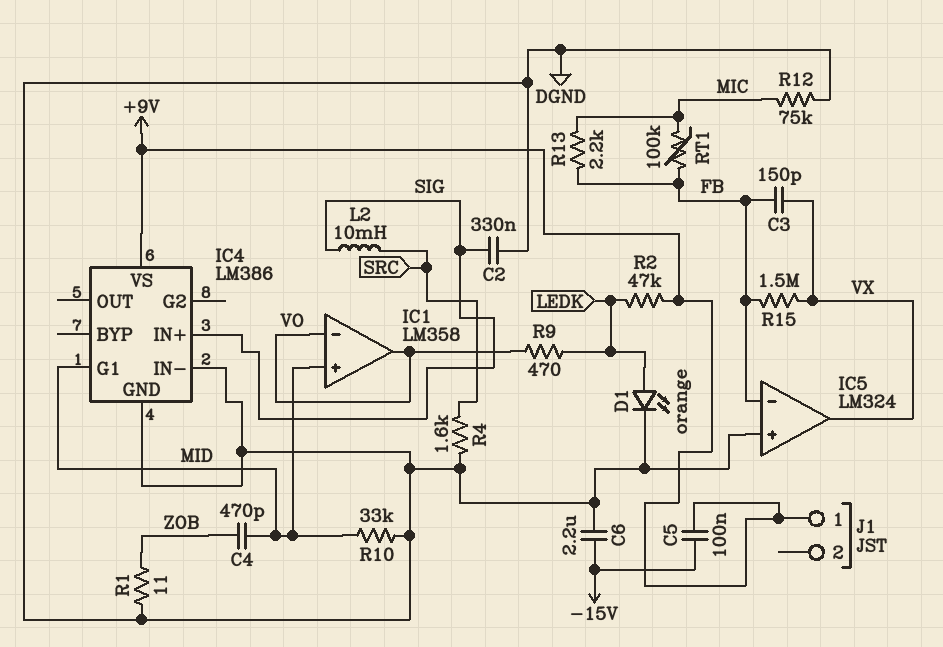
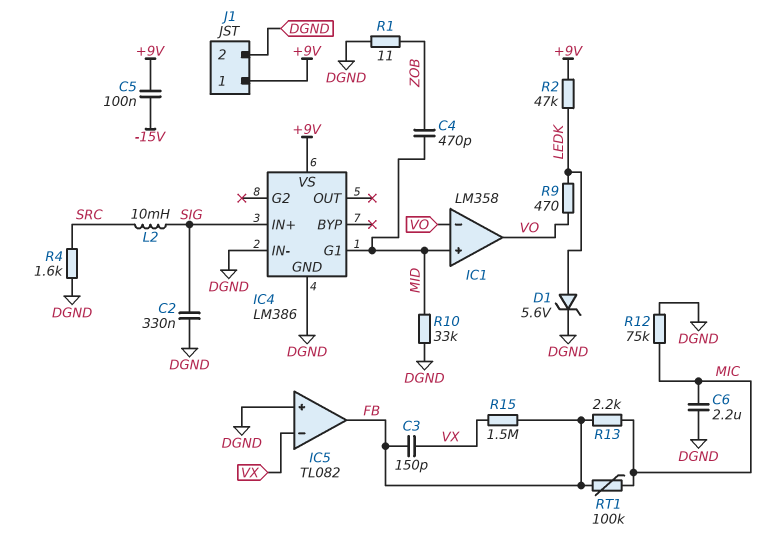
C6: 2.2uF (-15V, DGND) -> 2.2uF (DGND, MIC)
D1: LED orange (A LEDK, K DGND) -> zener 5.6V (A LEDK, K DGND)
IC5: LM324 -> TL082
IC5 pin in-: FB -> VX
IC5 pin out: VX -> FB
J1 pin 2: none -> DGND

